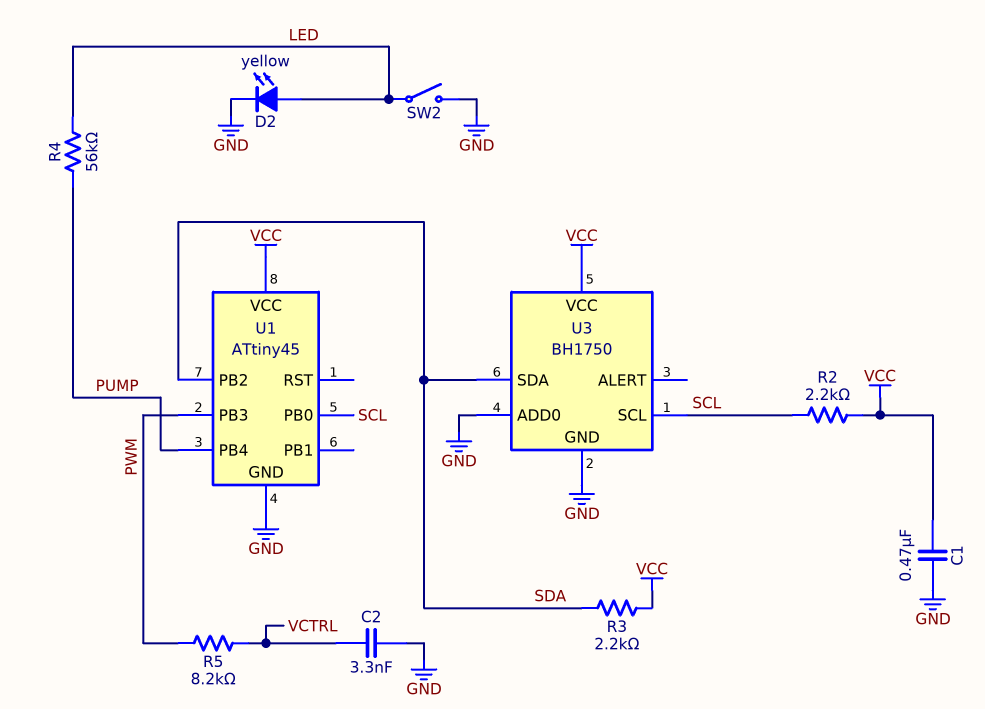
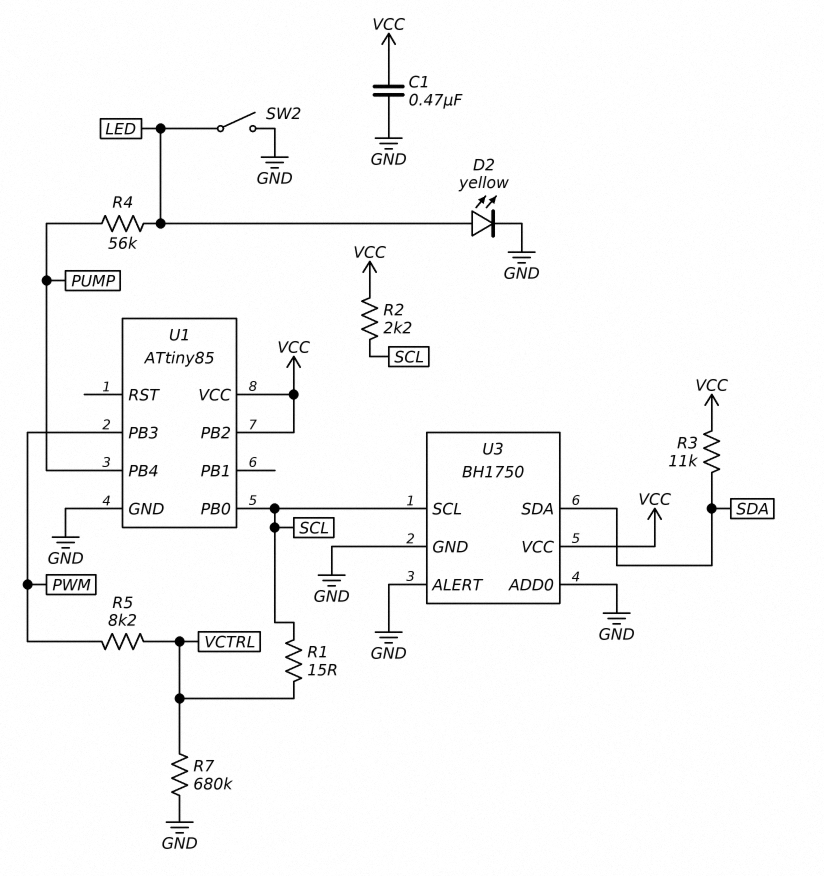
C2: 3.3nF (GND, VCTRL) -> none
R1: none -> 15 (SCL, VCTRL)
R3: 2.2k (SDA, VCC) -> 11k (SDA, VCC)
R7: none -> 680k (GND, VCTRL)
U1: ATtiny45 -> ATtiny85
U1 pin PB2: SDA -> VCC
U3 pin ALERT: none -> GND

